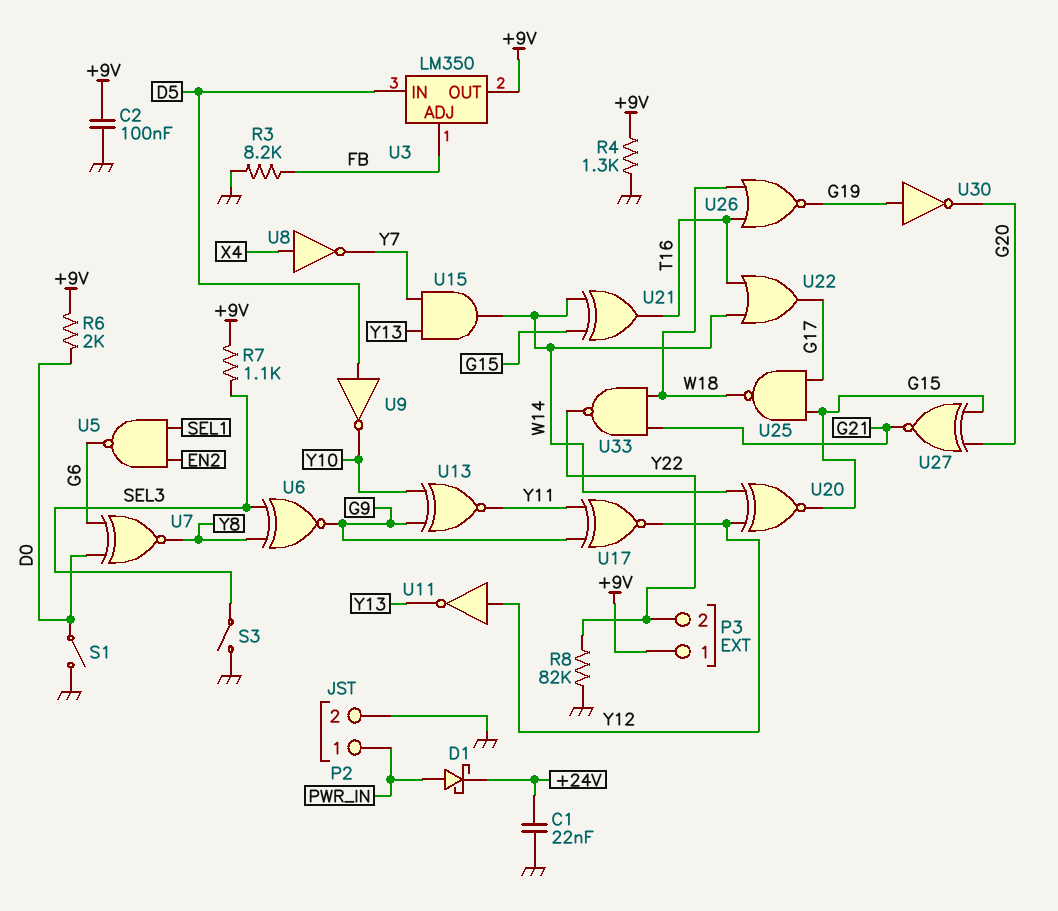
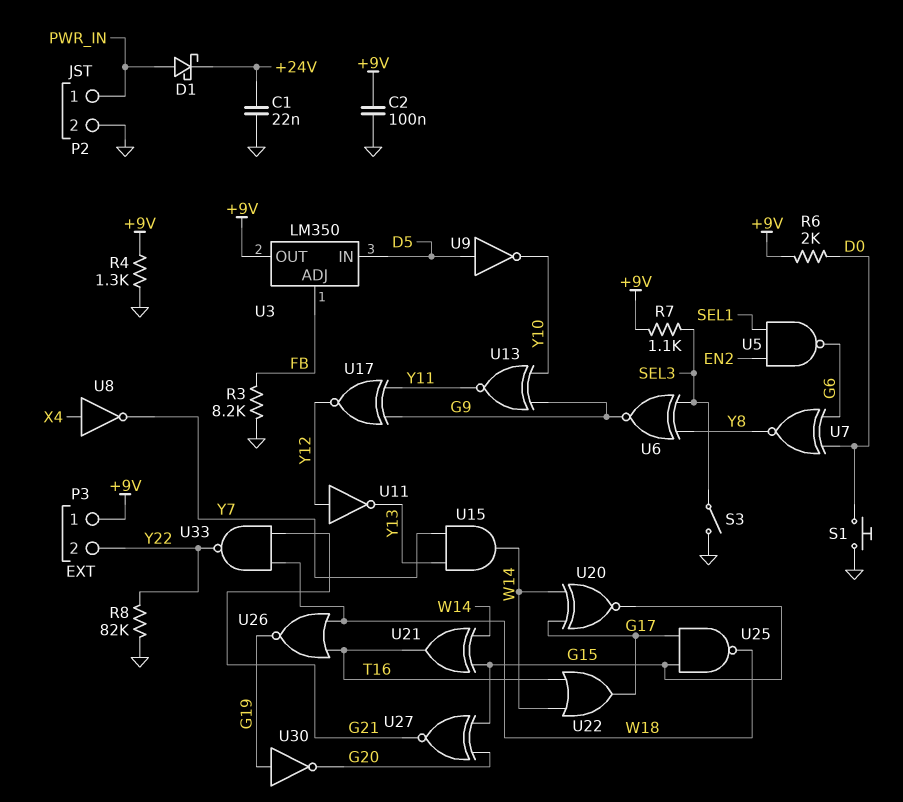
S1: switch (D0, GND) -> button (D0, GND)
U20: XNOR (in W14, in Y12, out G15) -> XNOR (in G17, in W14, out G15)

